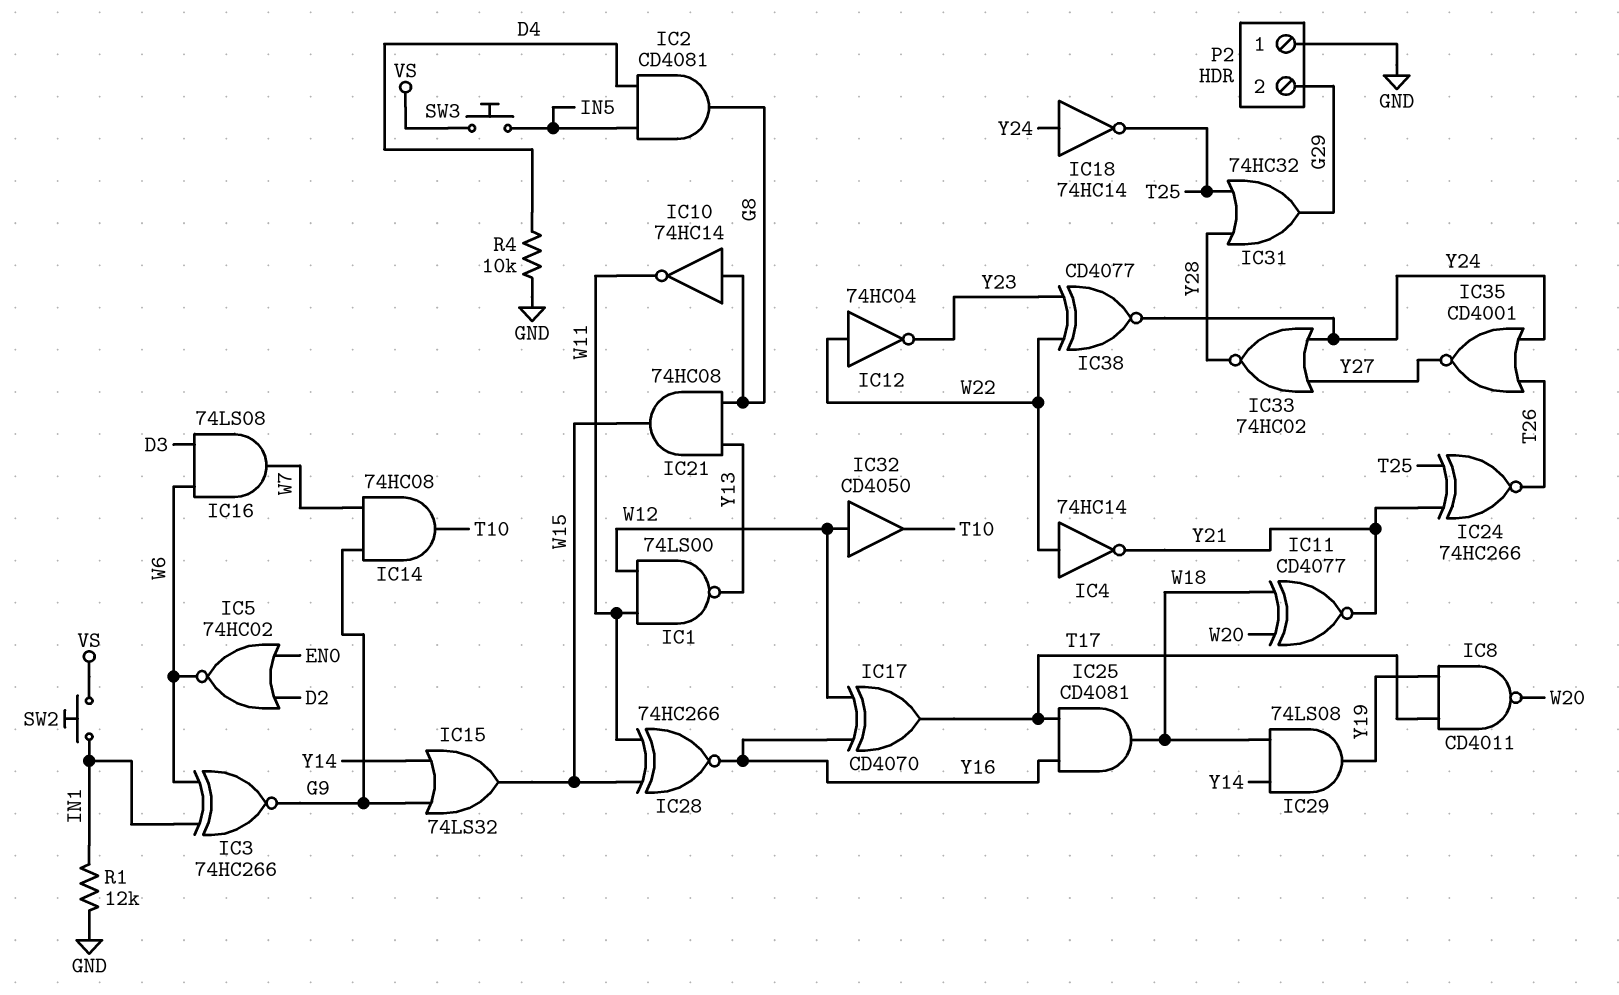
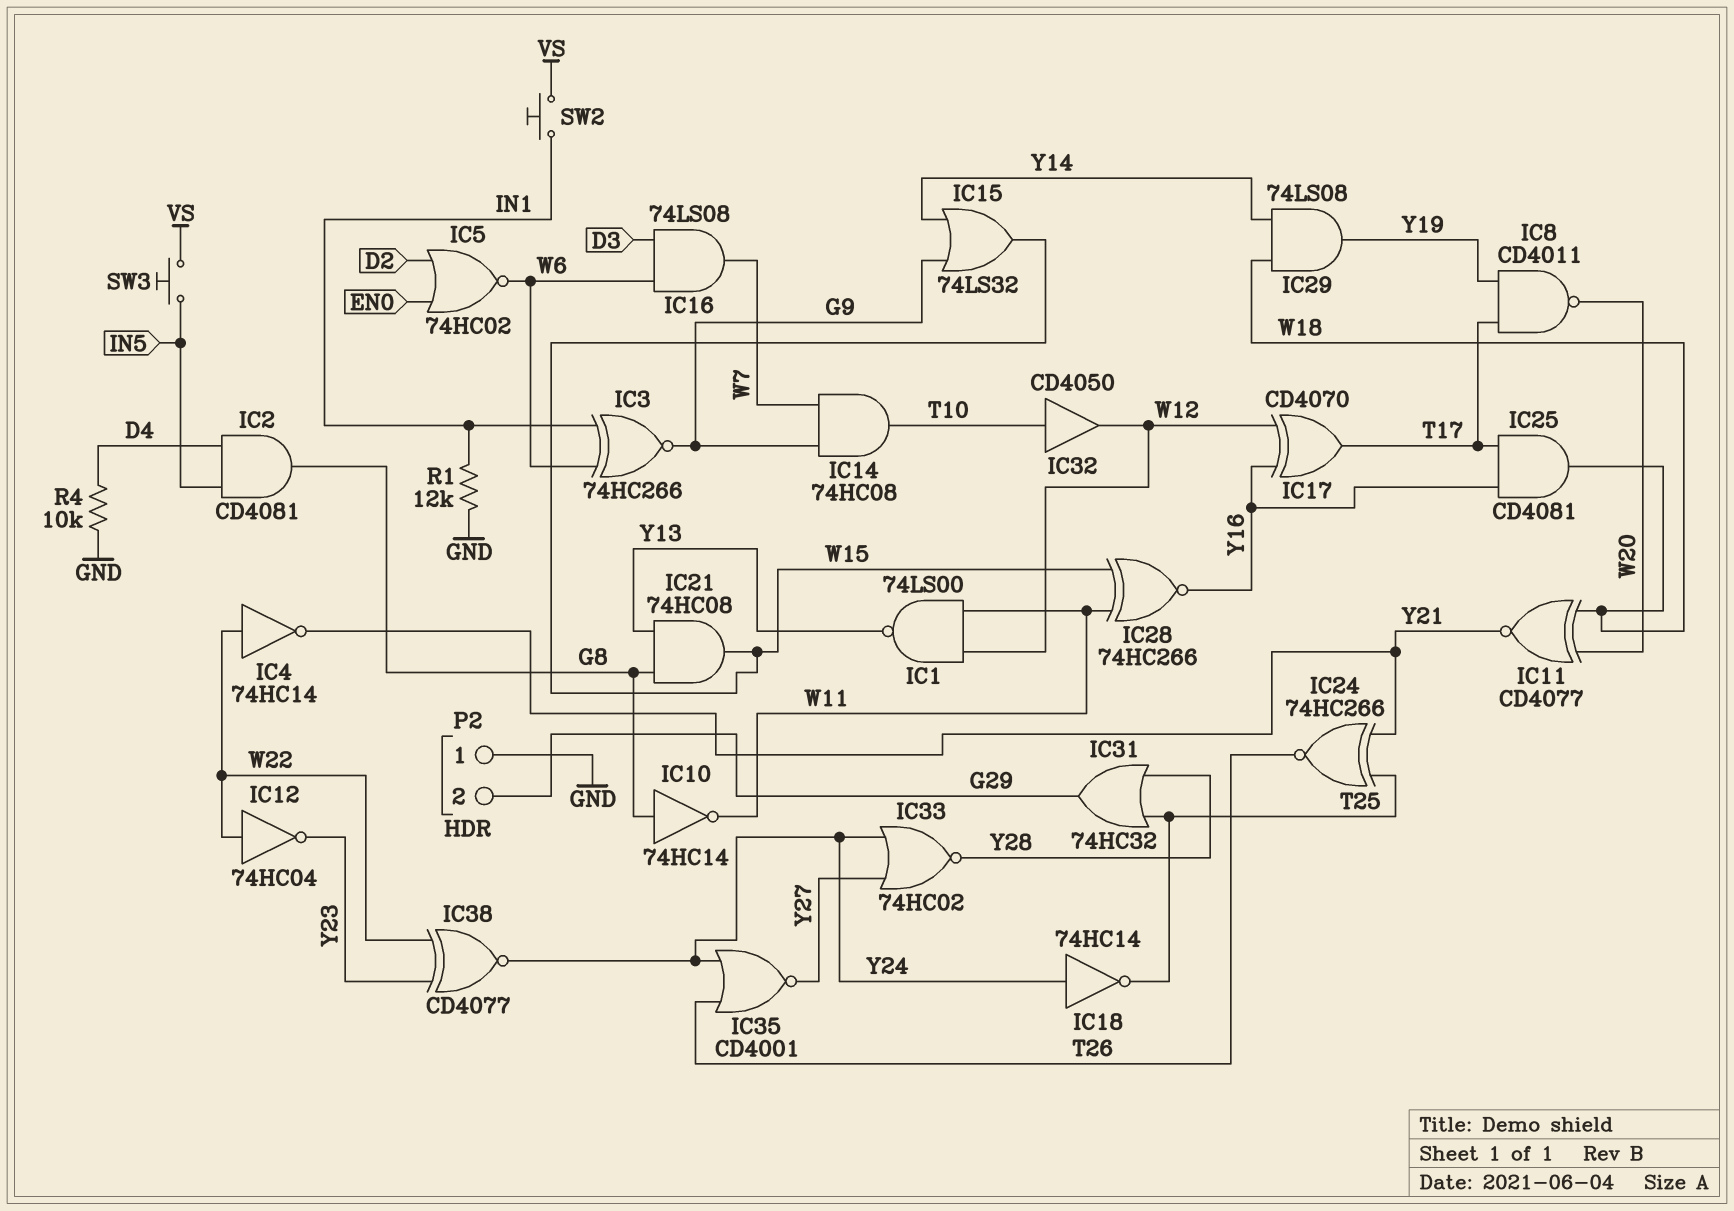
IC32: buffer CD4050 (in W12, out T10) -> buffer CD4050 (in T10, out W12)

